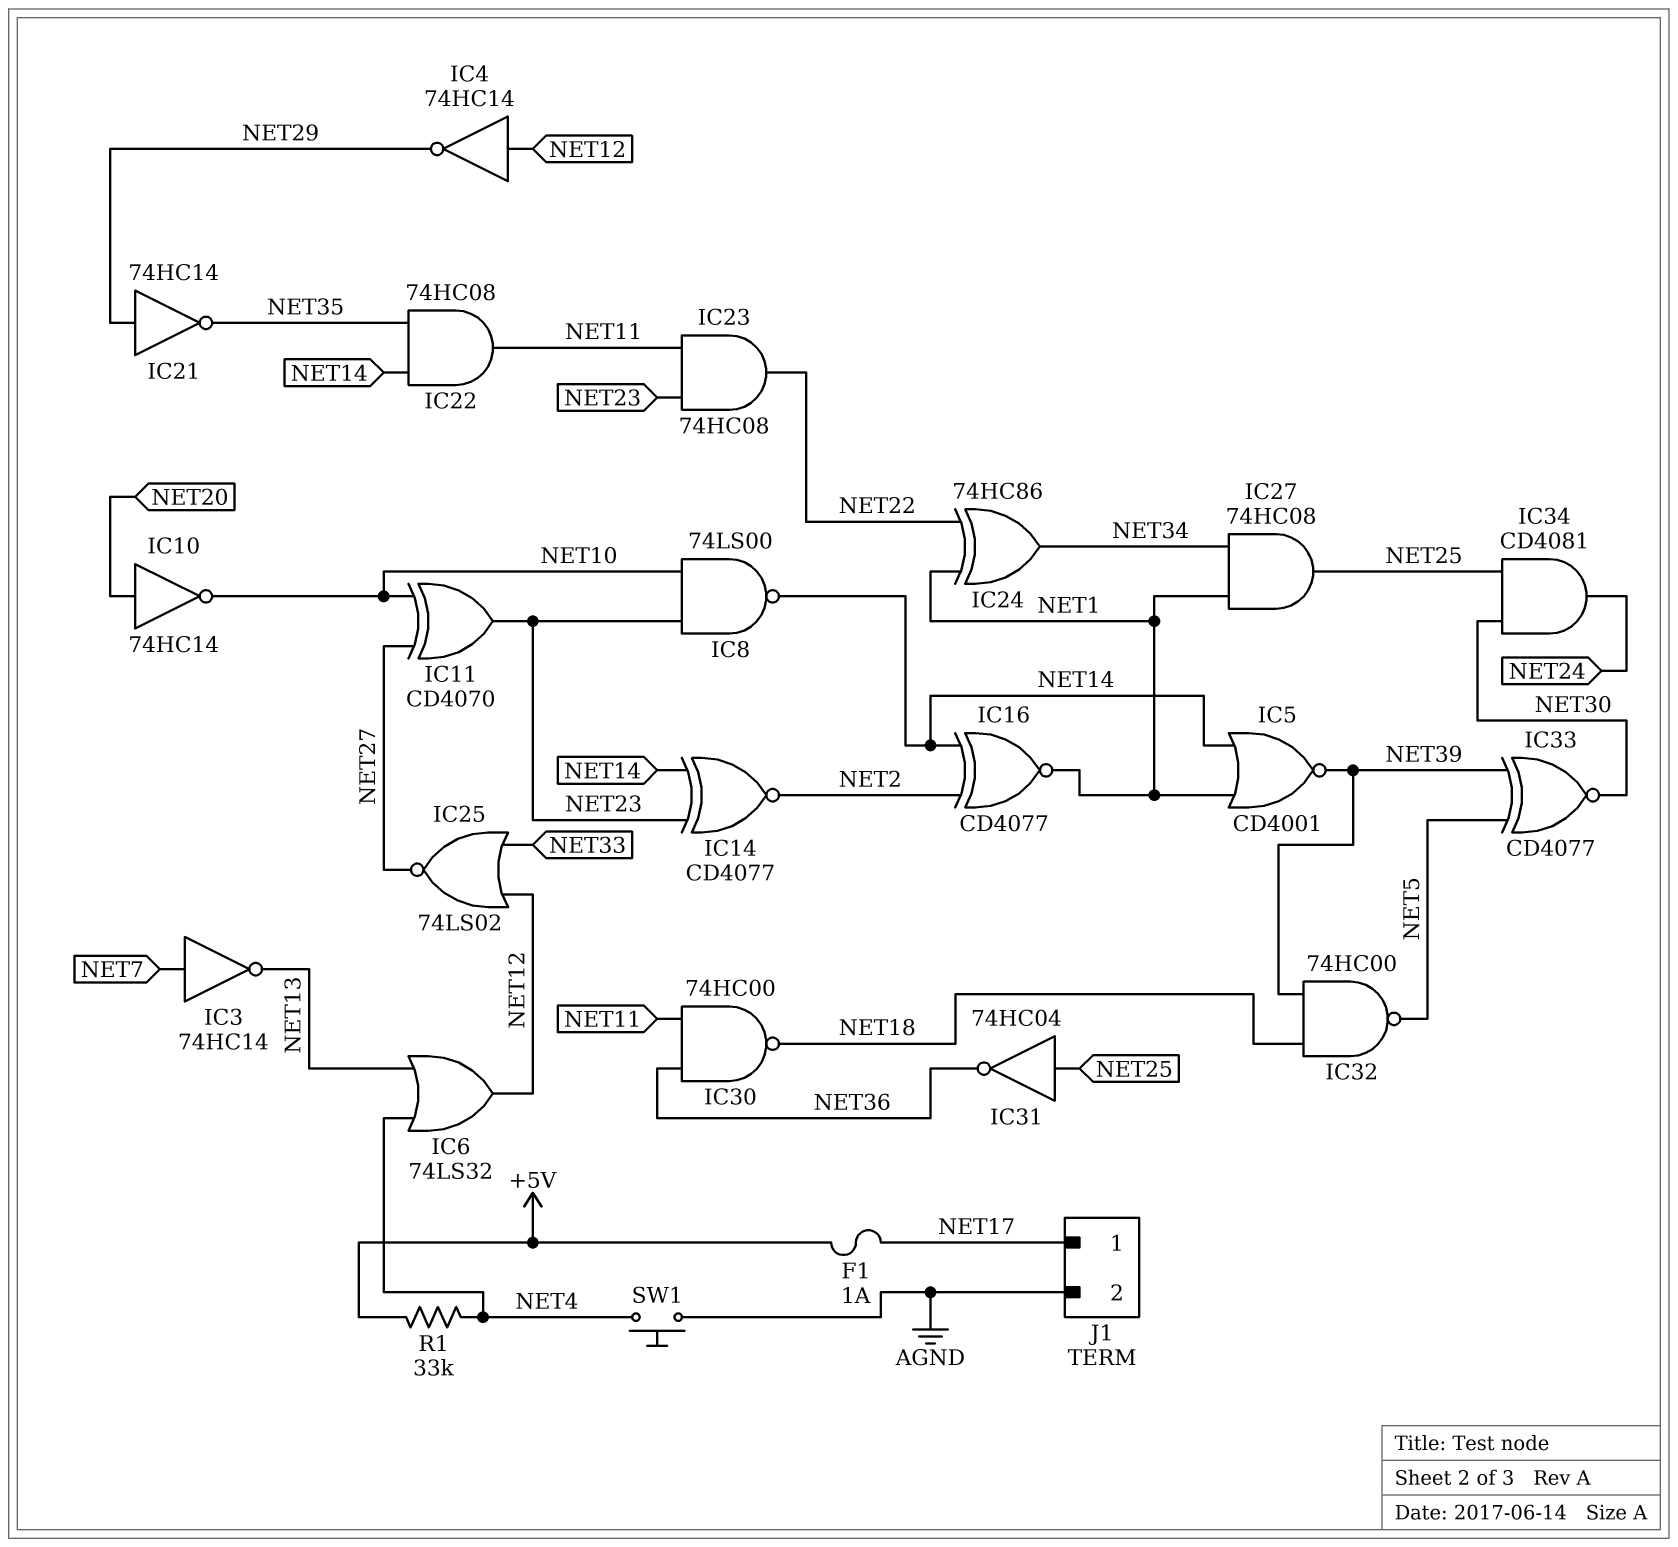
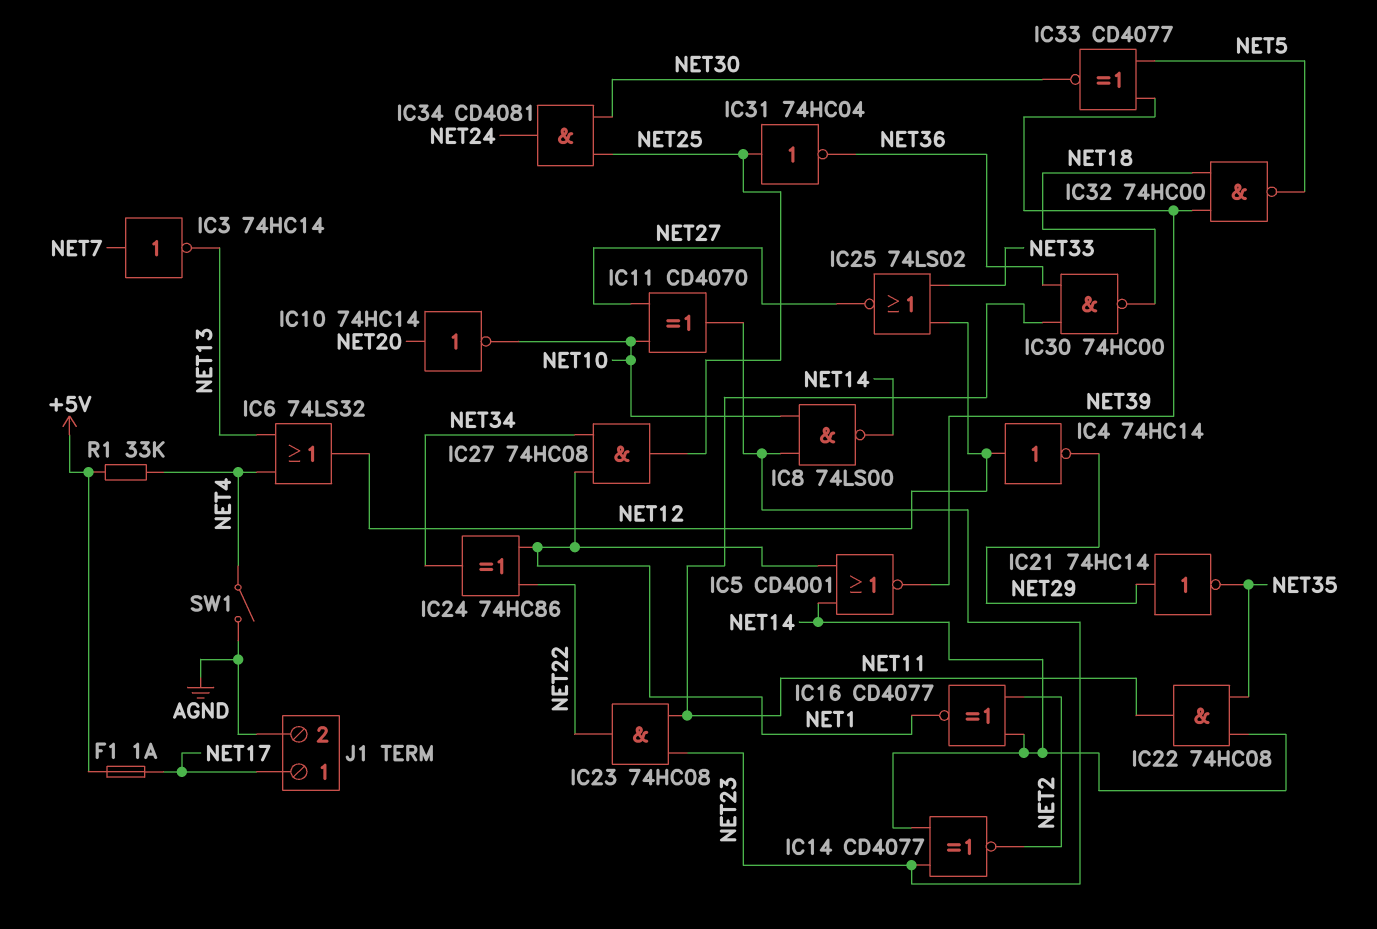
SW1: button (AGND, NET4) -> switch (AGND, NET4)

